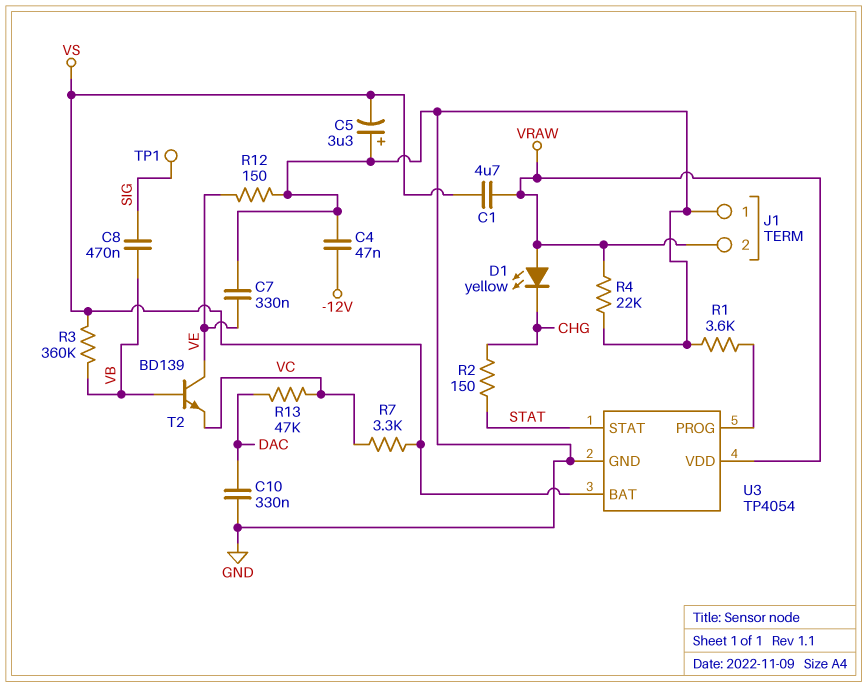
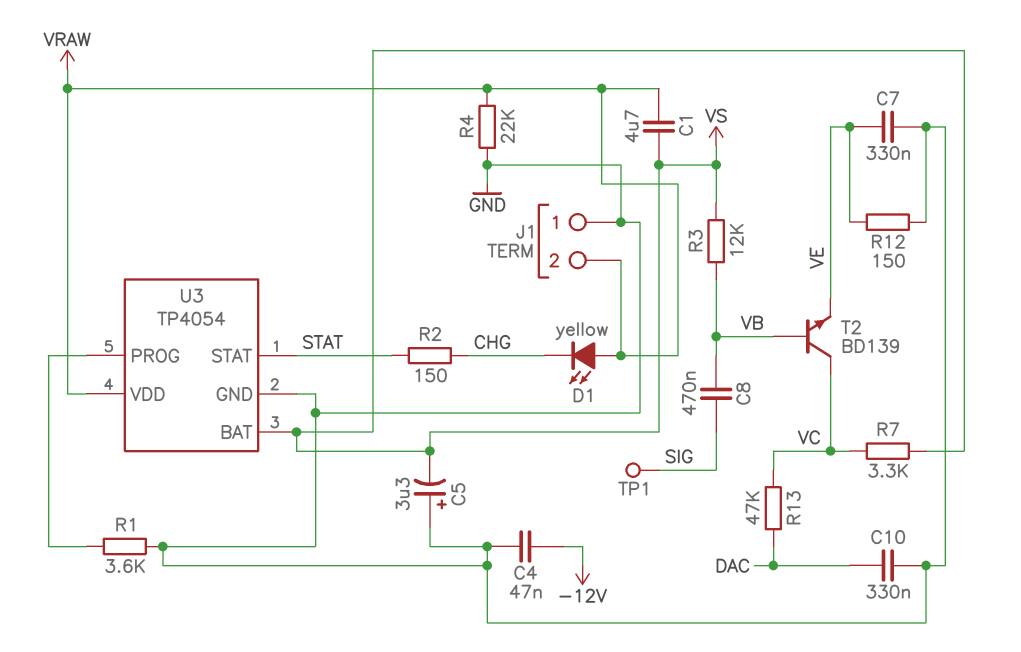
R3: 360k (VB, VS) -> 12k (VB, VS)
T2: NPN BD139 (B VB, C VE, E VC) -> NPN BD139 (B VB, C VC, E VE)

